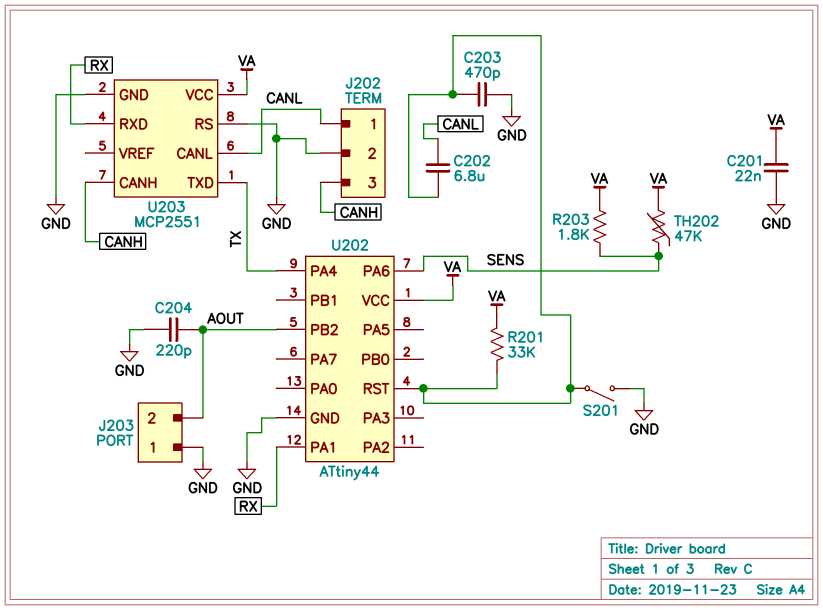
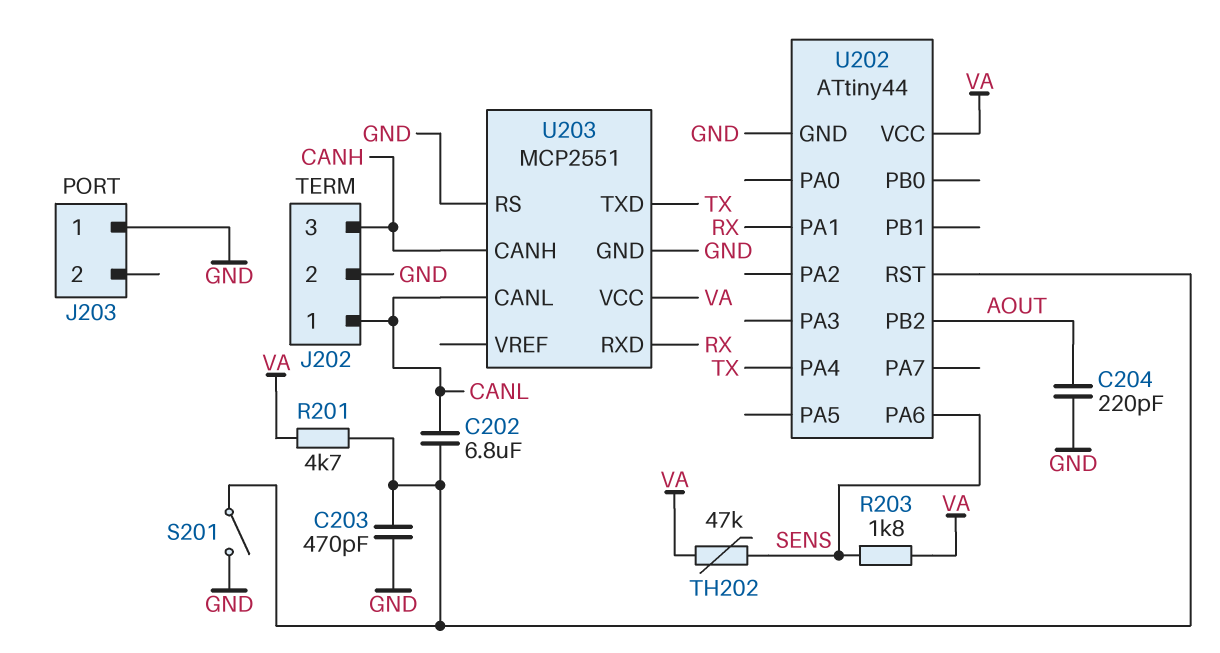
C201: 22nF (GND, VA) -> none
J203 pin 2: AOUT -> none
R201: 33k (U202/RST, VA) -> 4.7k (U202/RST, VA)

